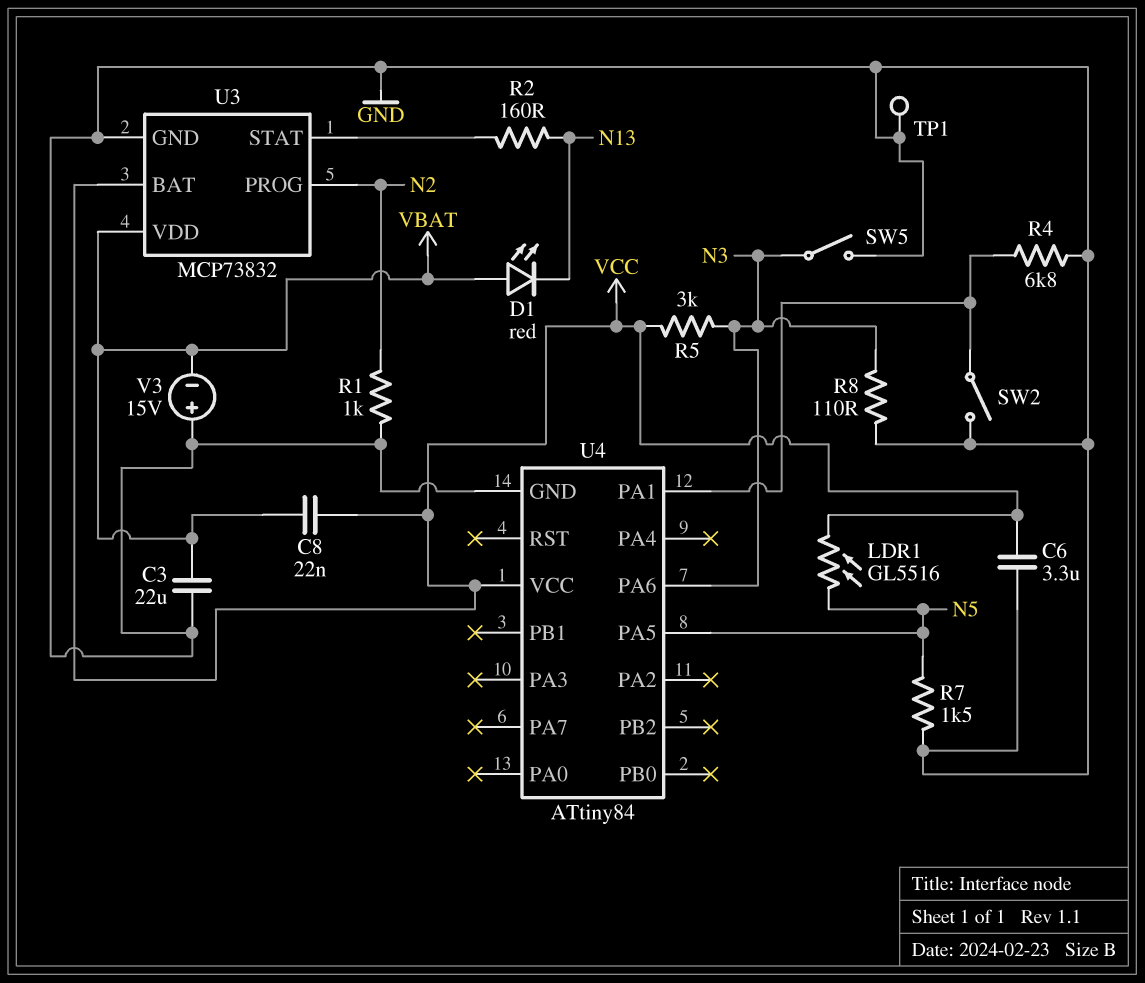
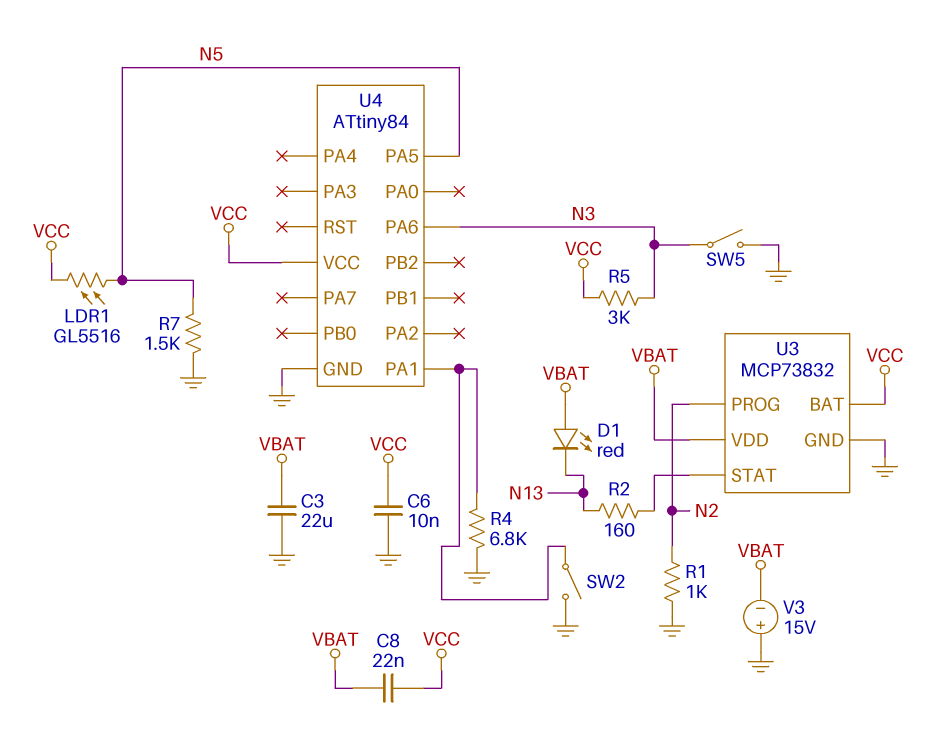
C6: 3.3uF (GND, VCC) -> 10nF (GND, VCC)
R8: 110 (GND, N3) -> none
TP1: test point (GND) -> none

